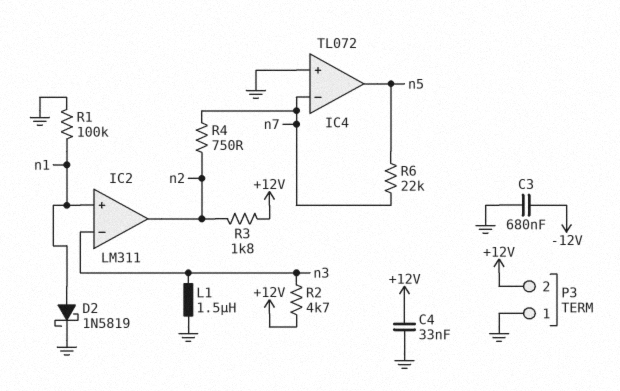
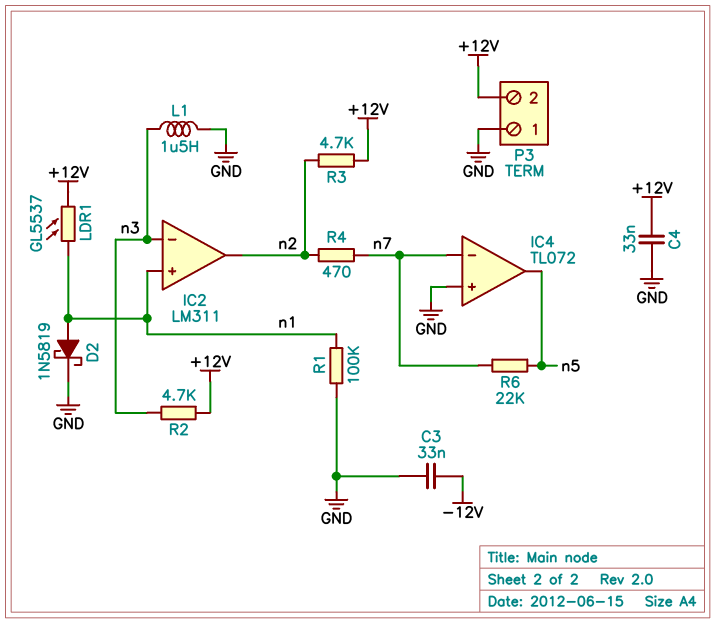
C3: 680nF (-12V, GND) -> 33nF (-12V, GND)
LDR1: none -> GL5537 (+12V, n1)
R3: 1.8k (+12V, n2) -> 4.7k (+12V, n2)
R4: 750 (n2, n7) -> 470 (n2, n7)

